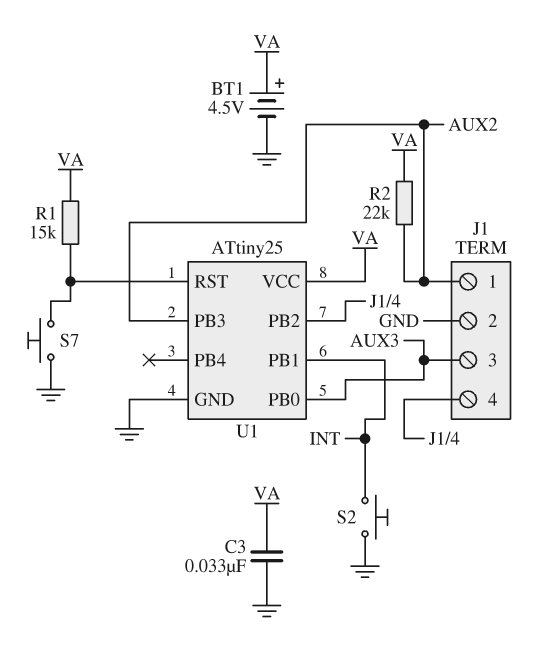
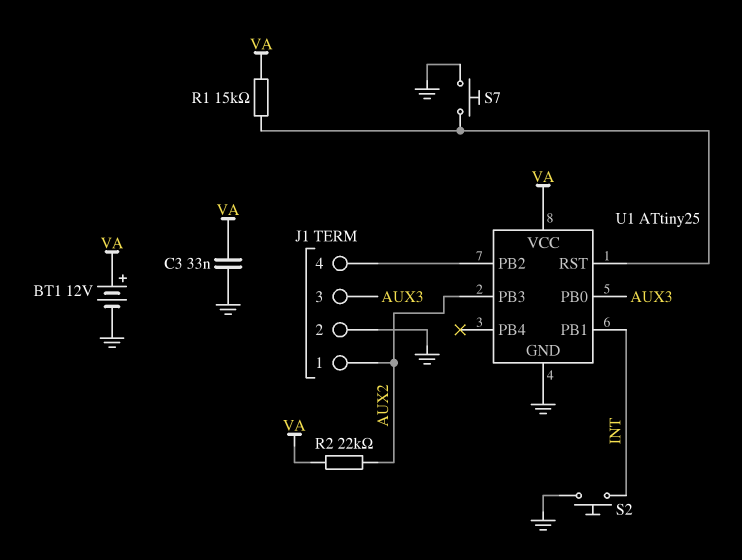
BT1: 4.5V (plus VA, minus GND) -> 12V (plus VA, minus GND)

